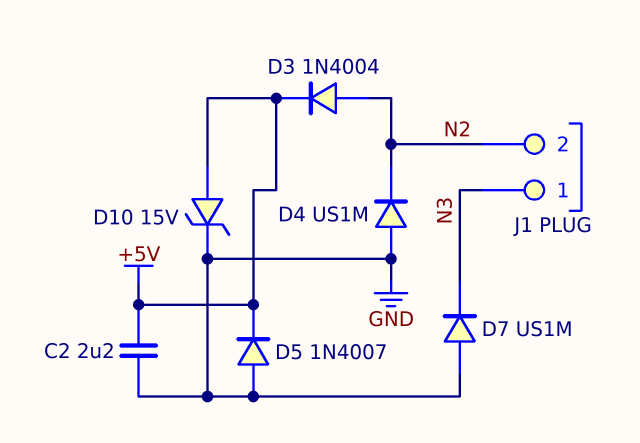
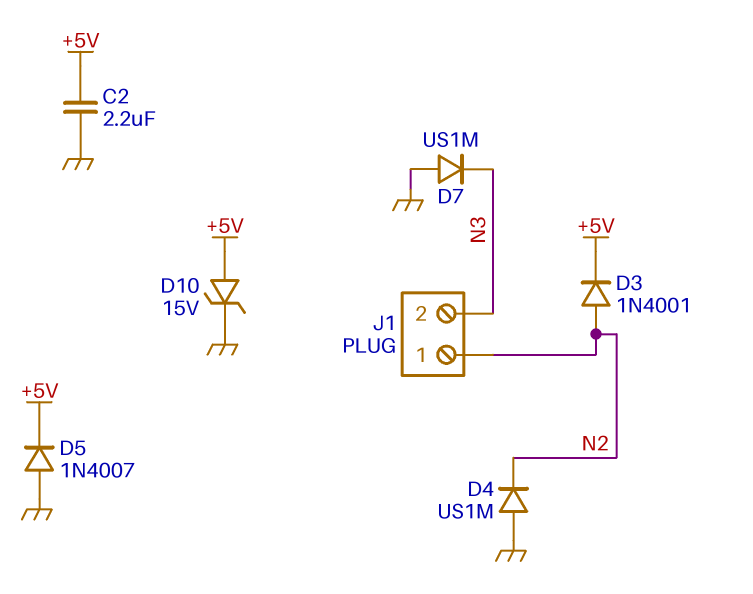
D3: diode 1N4004 (A N2, K +5V) -> diode 1N4001 (A N2, K +5V)
J1 pin 1: N3 -> N2
J1 pin 2: N2 -> N3

